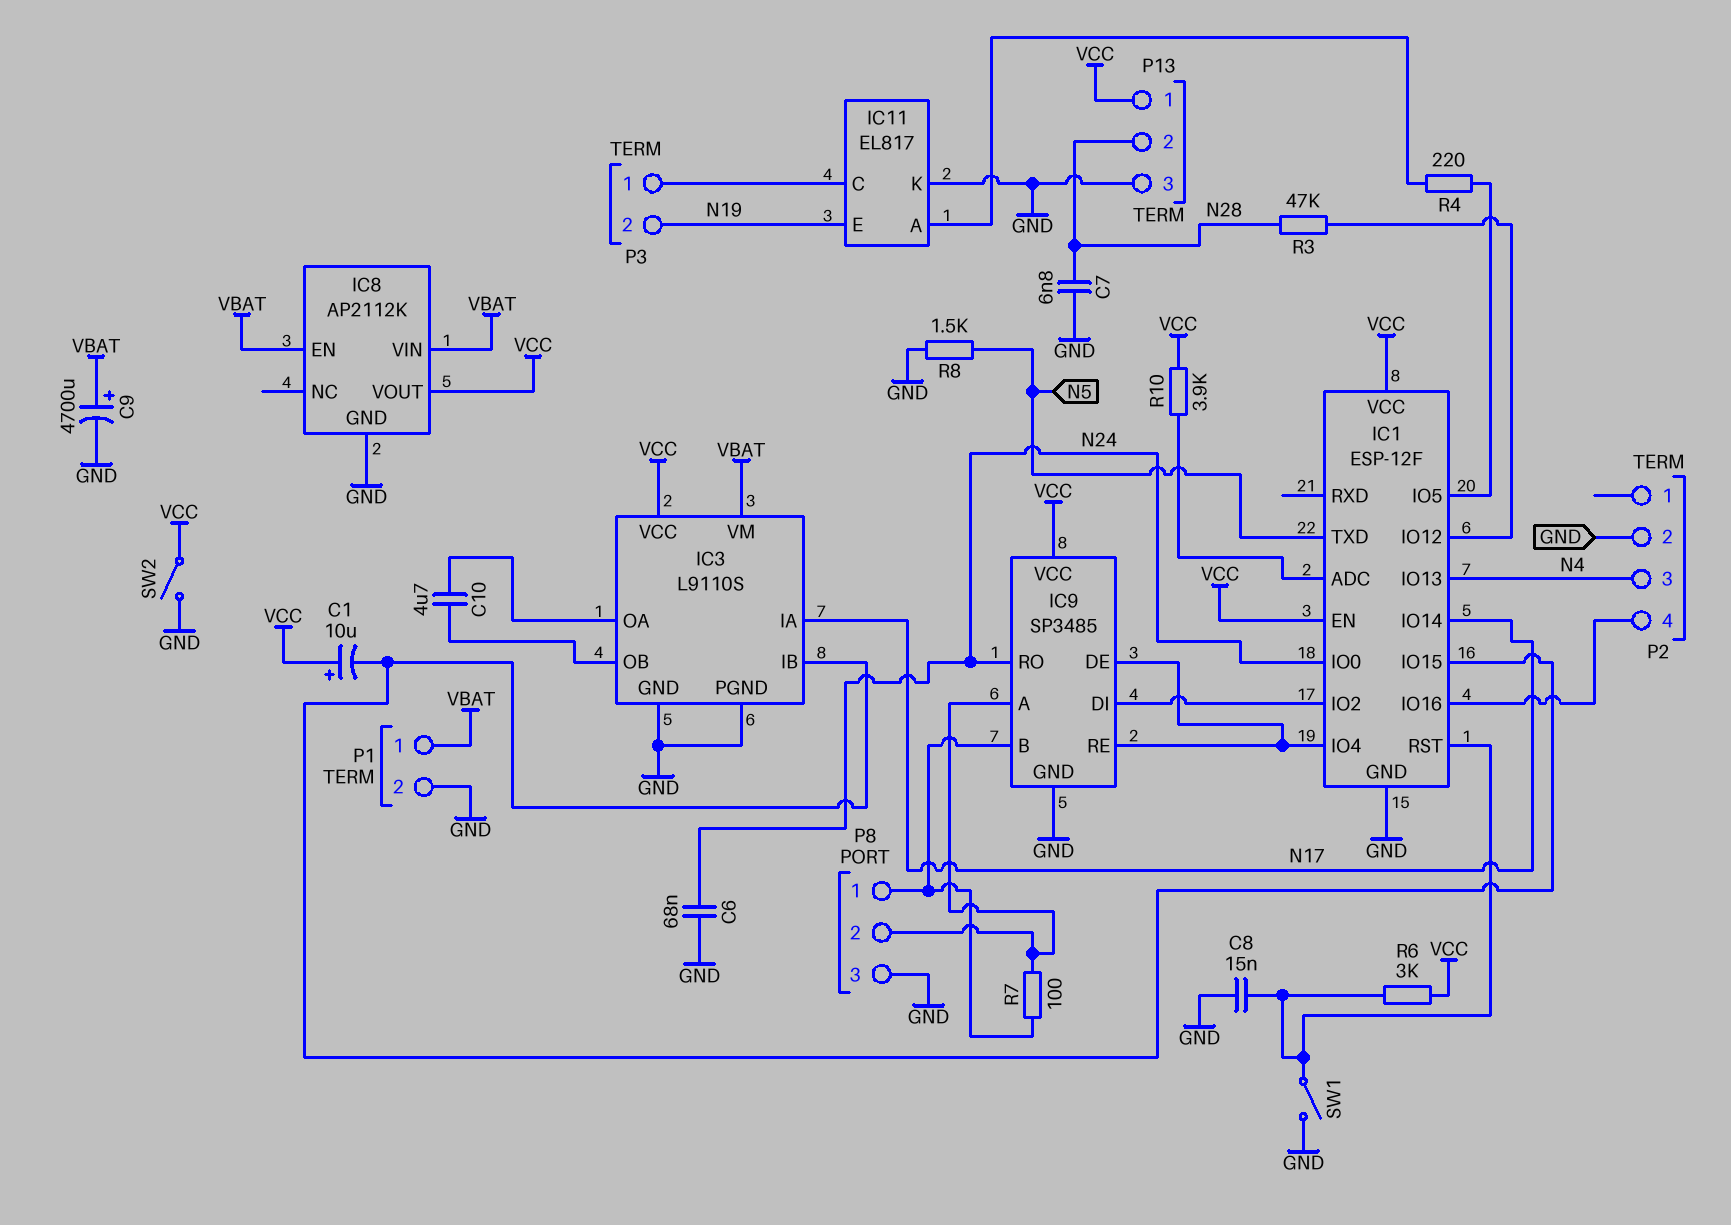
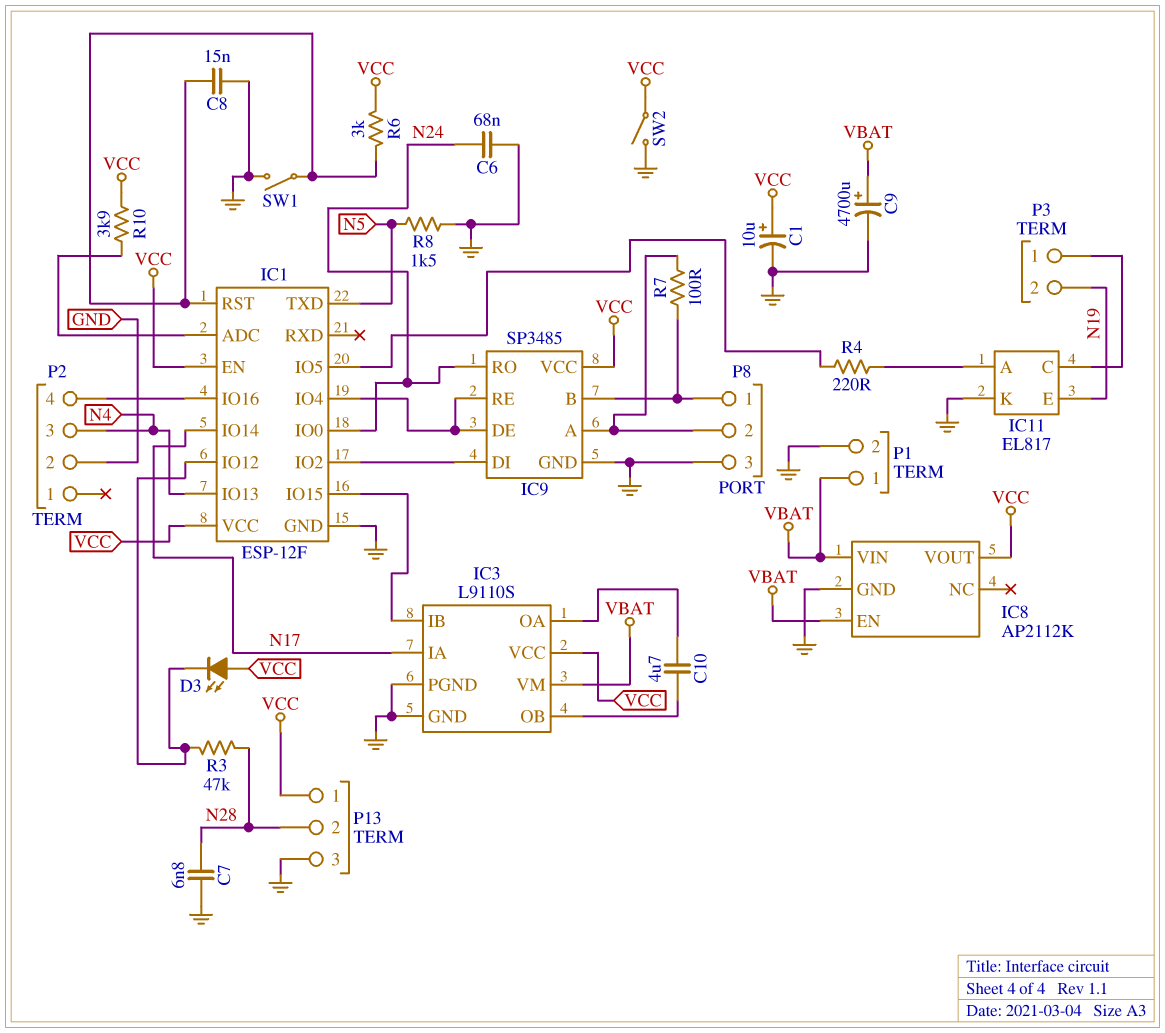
C1: 10uF (plus VCC, minus IC1/IO15) -> 10uF (plus VCC, minus GND)
D3: none -> LED (A VCC, K IC1/IO12)

